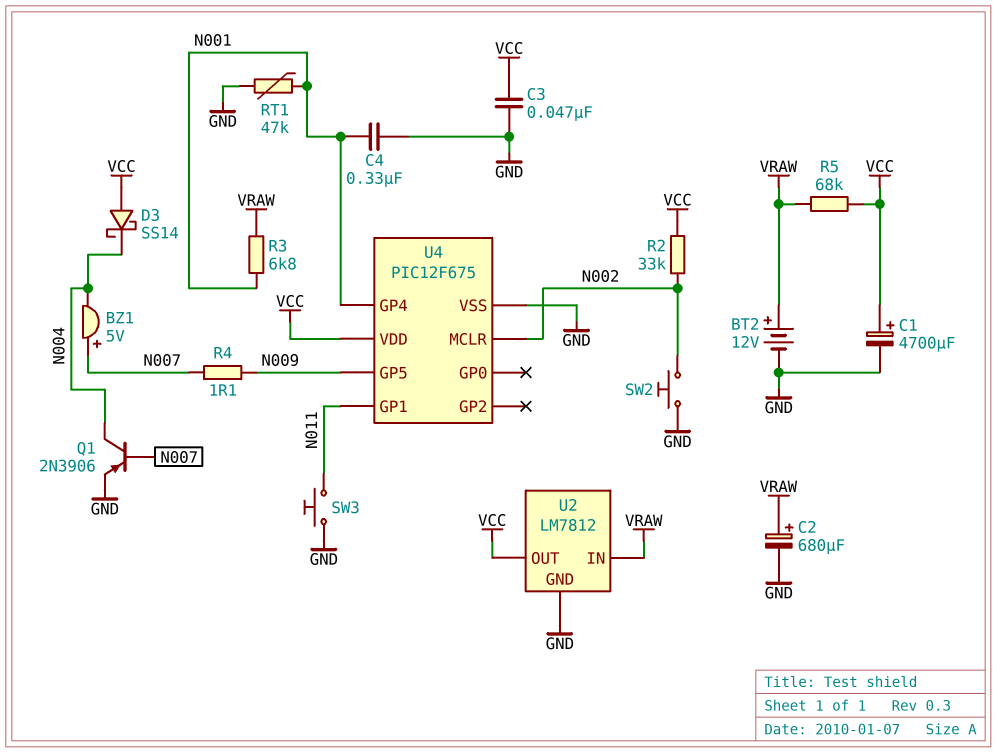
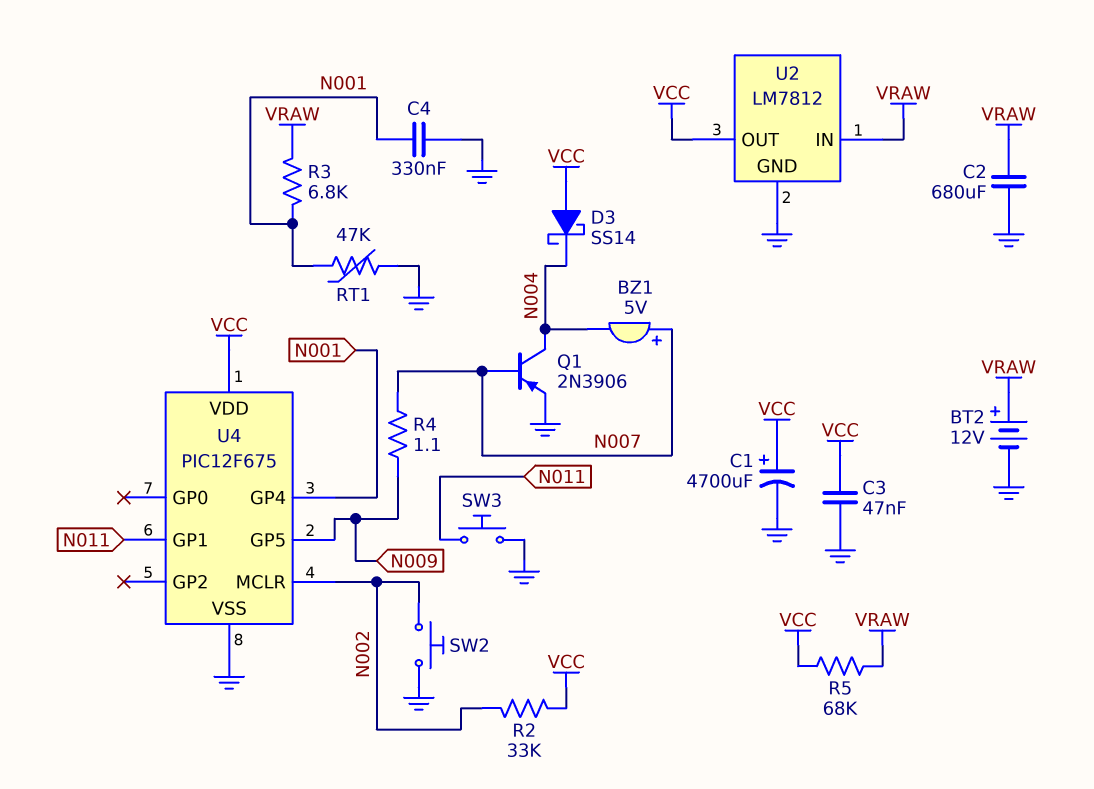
C2: 680uF (plus VRAW, minus GND) -> 680uF (GND, VRAW)

